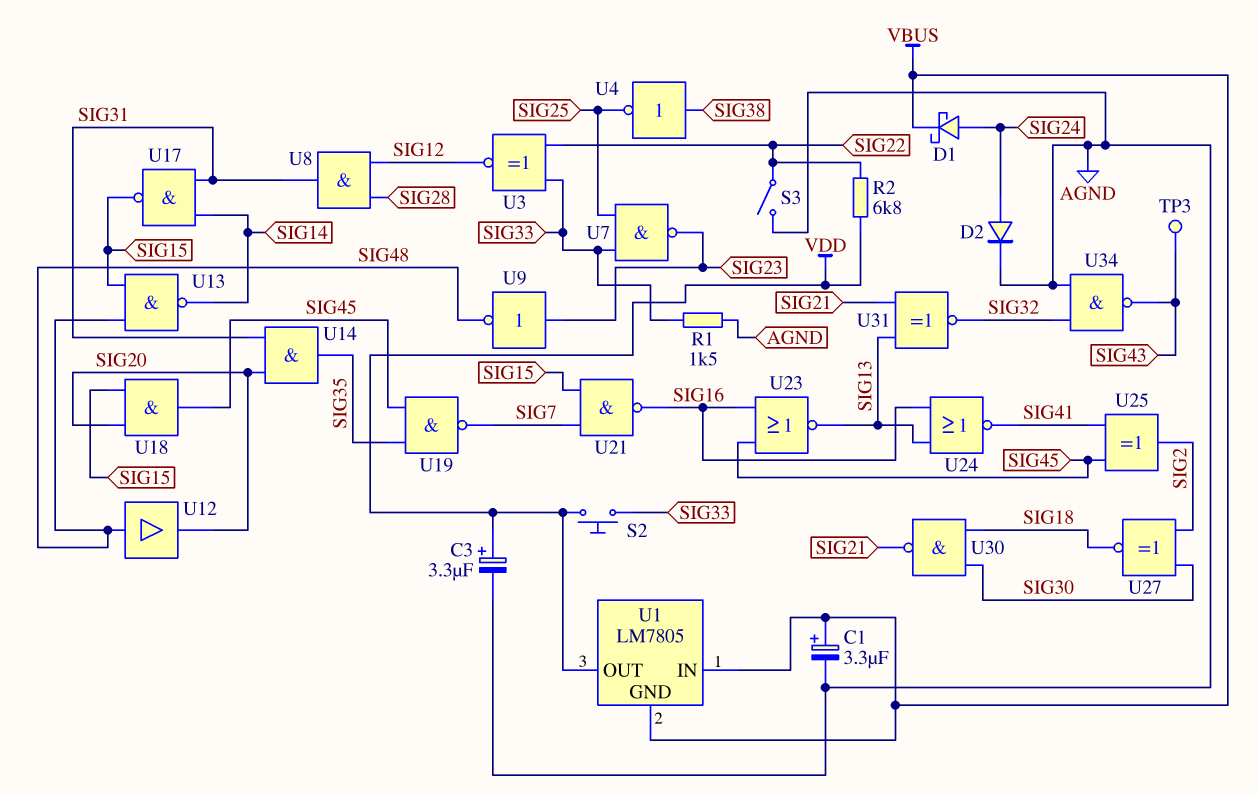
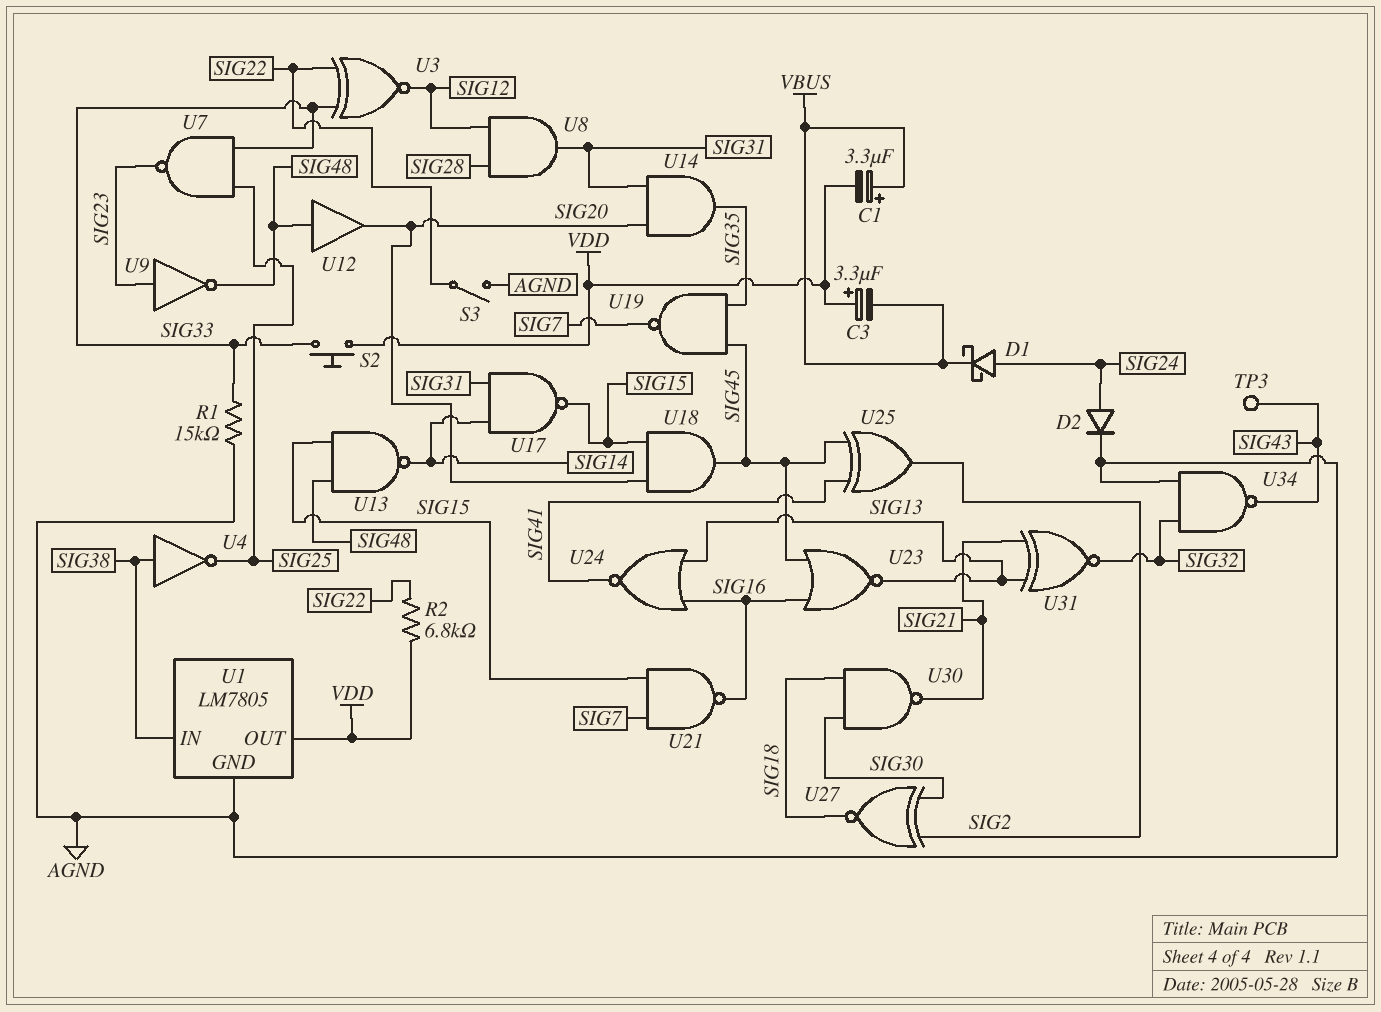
C1: 3.3uF (plus VBUS, minus AGND) -> 3.3uF (plus VBUS, minus VDD)
C3: 3.3uF (plus VDD, minus AGND) -> 3.3uF (plus VDD, minus VBUS)
R1: 1.5k (AGND, SIG33) -> 15k (AGND, SIG33)
U1 pin GND: VBUS -> AGND
U1 pin IN: VBUS -> SIG38

